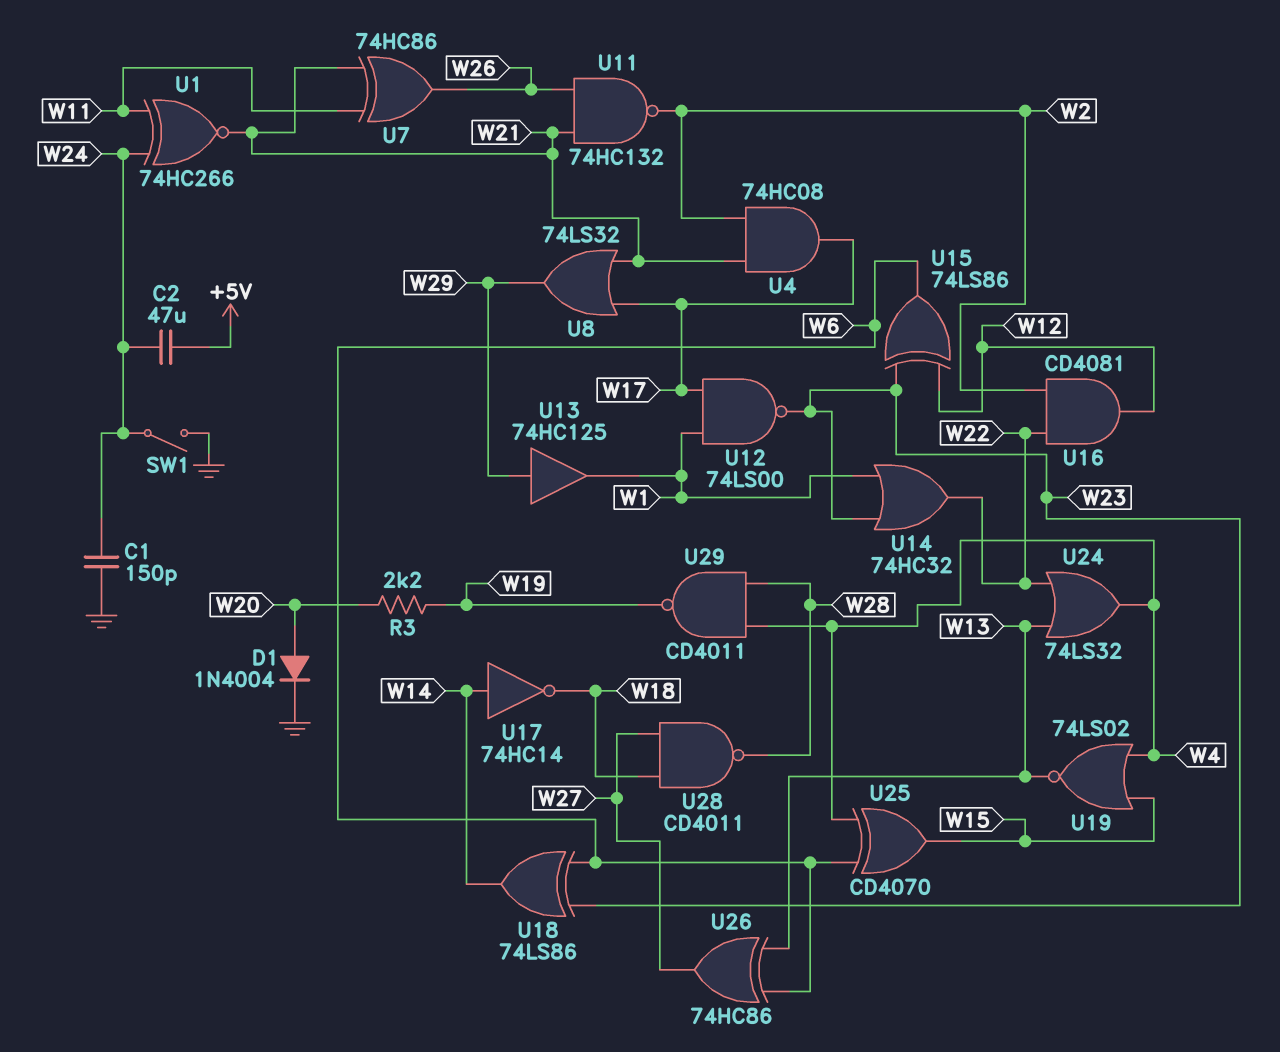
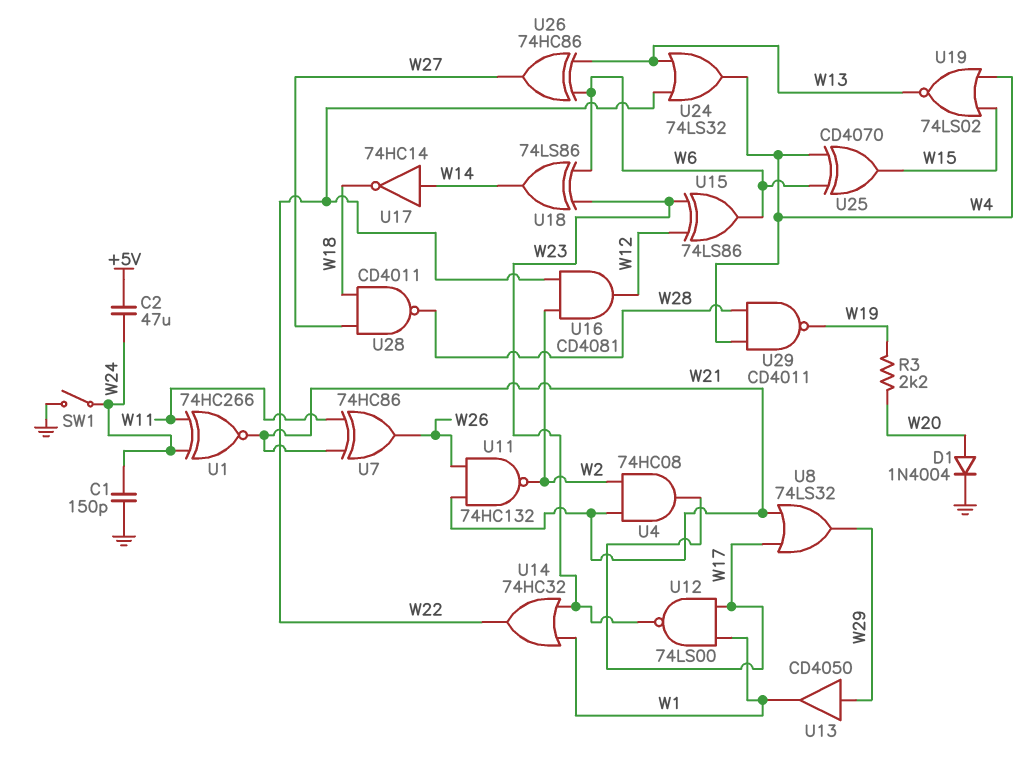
U13: buffer 74HC125 (in W29, out W1) -> buffer CD4050 (in W29, out W1)

